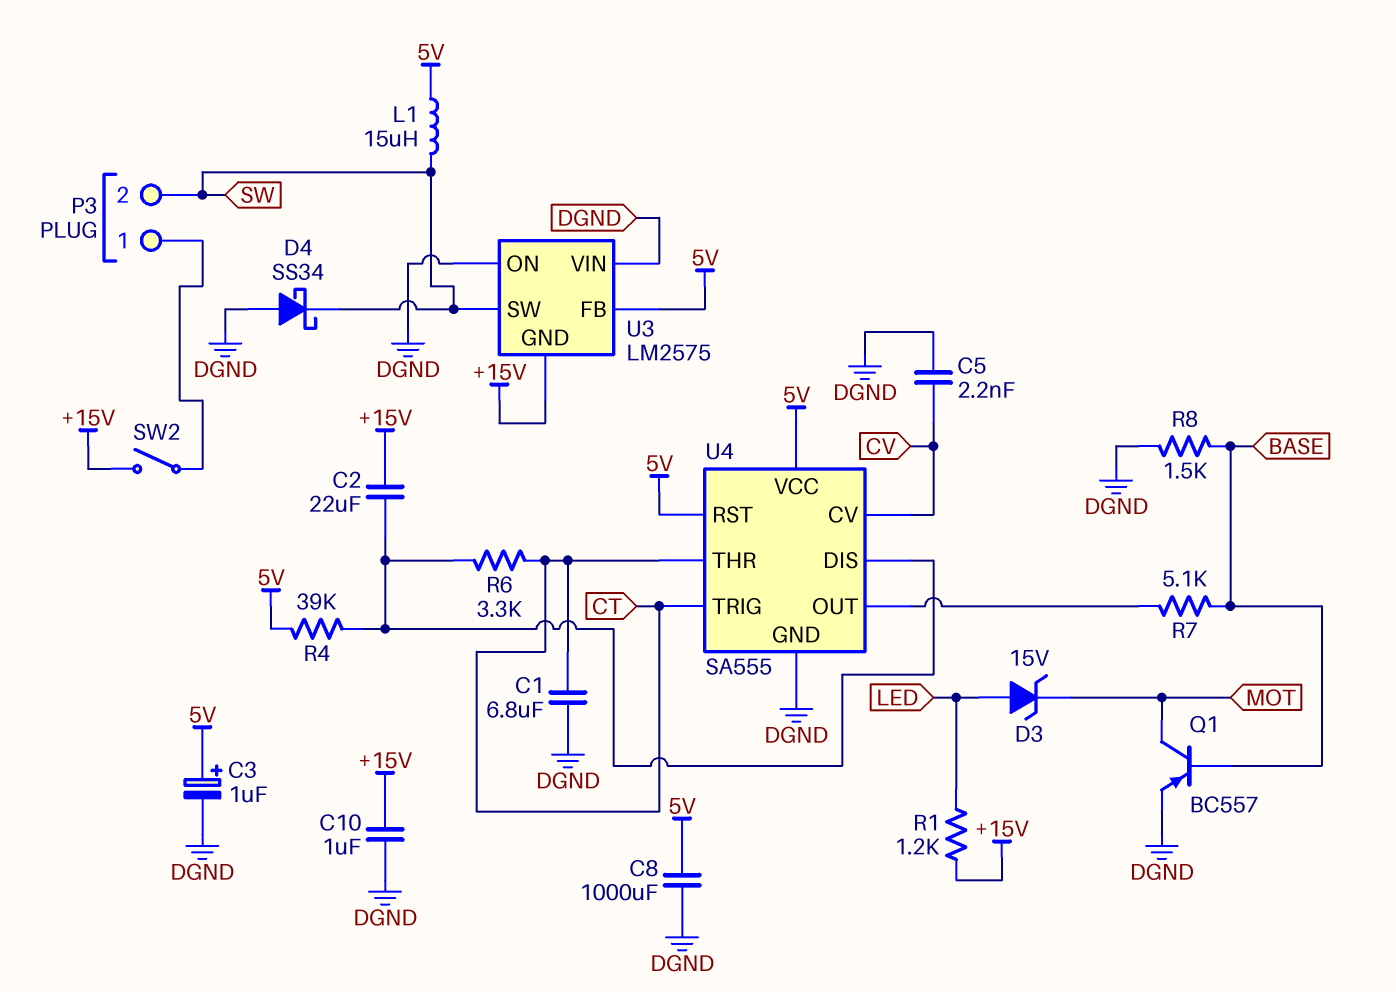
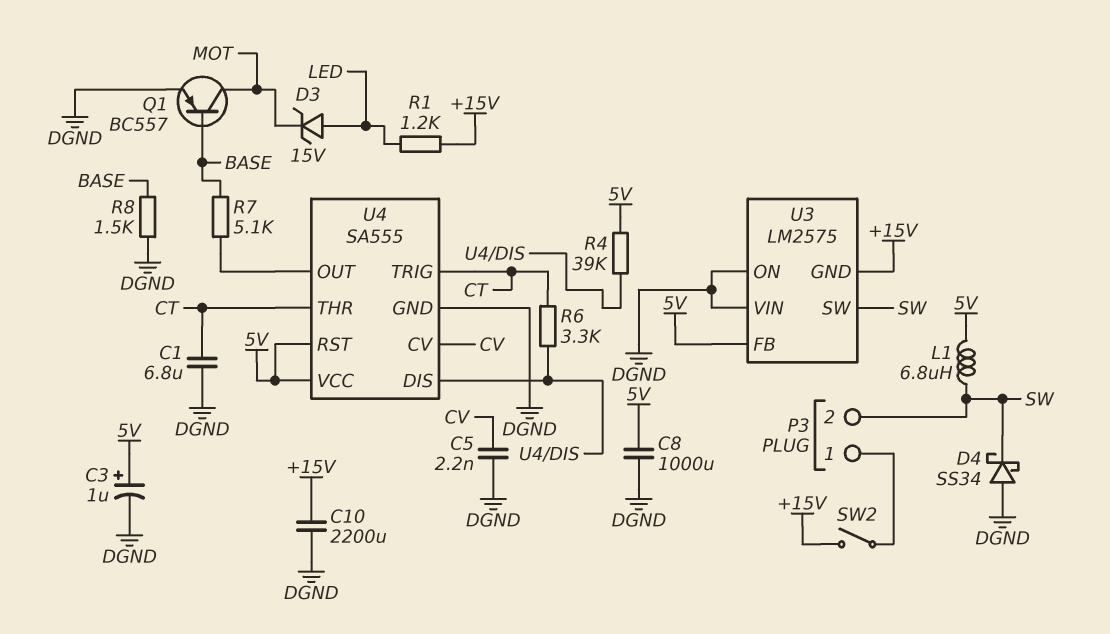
C2: 22uF (+15V, U4/DIS) -> none
C10: 1uF (+15V, DGND) -> 2200uF (+15V, DGND)
L1: 15uH (5V, SW) -> 6.8uH (5V, SW)

